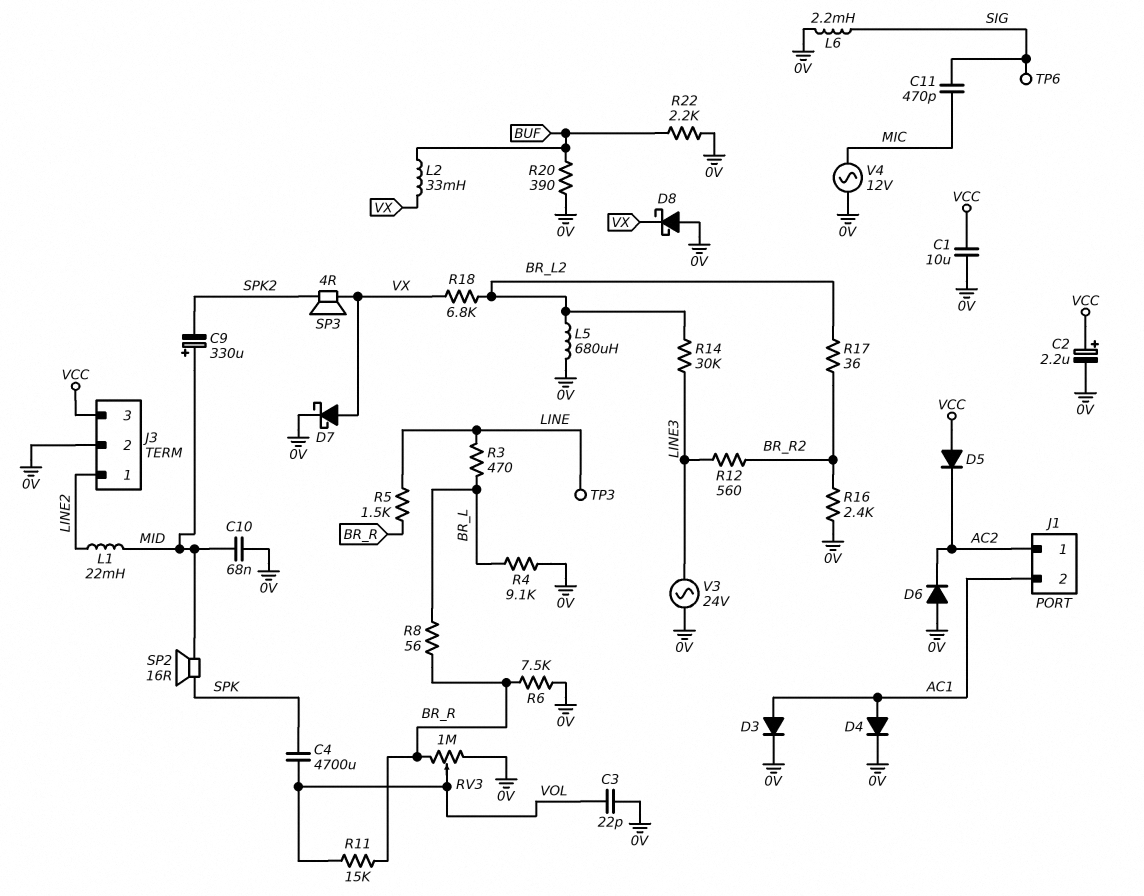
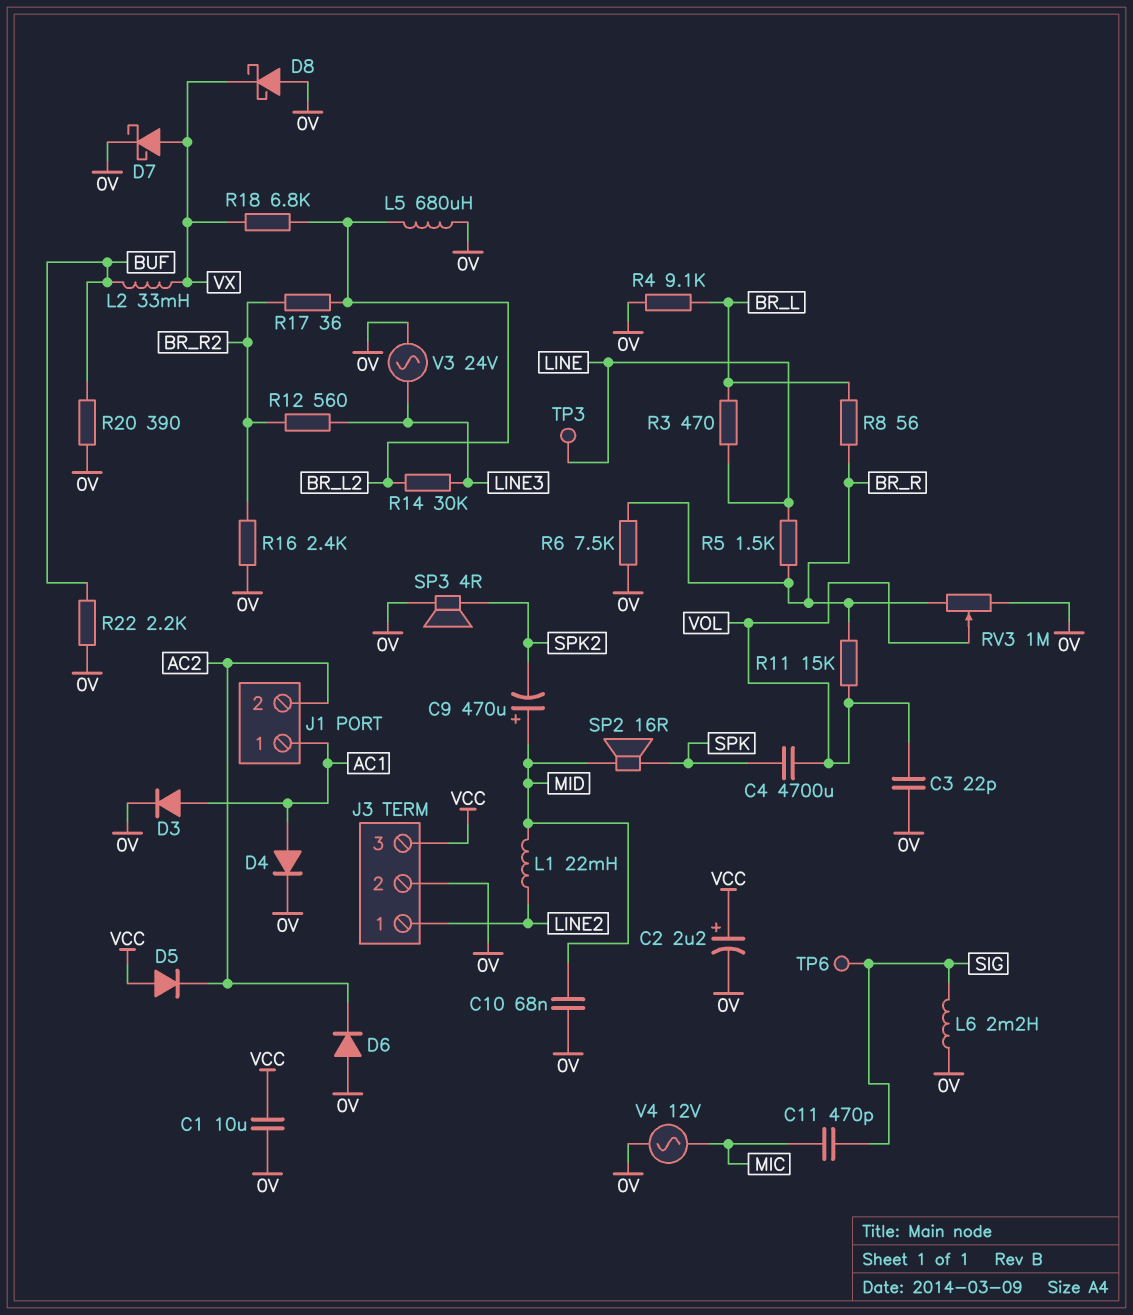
C9: 330uF (plus MID, minus SPK2) -> 470uF (plus MID, minus SPK2)
J1 pin 1: AC2 -> AC1
J1 pin 2: AC1 -> AC2
SP3: speaker 4R (SPK2, VX) -> speaker 4R (0V, SPK2)

